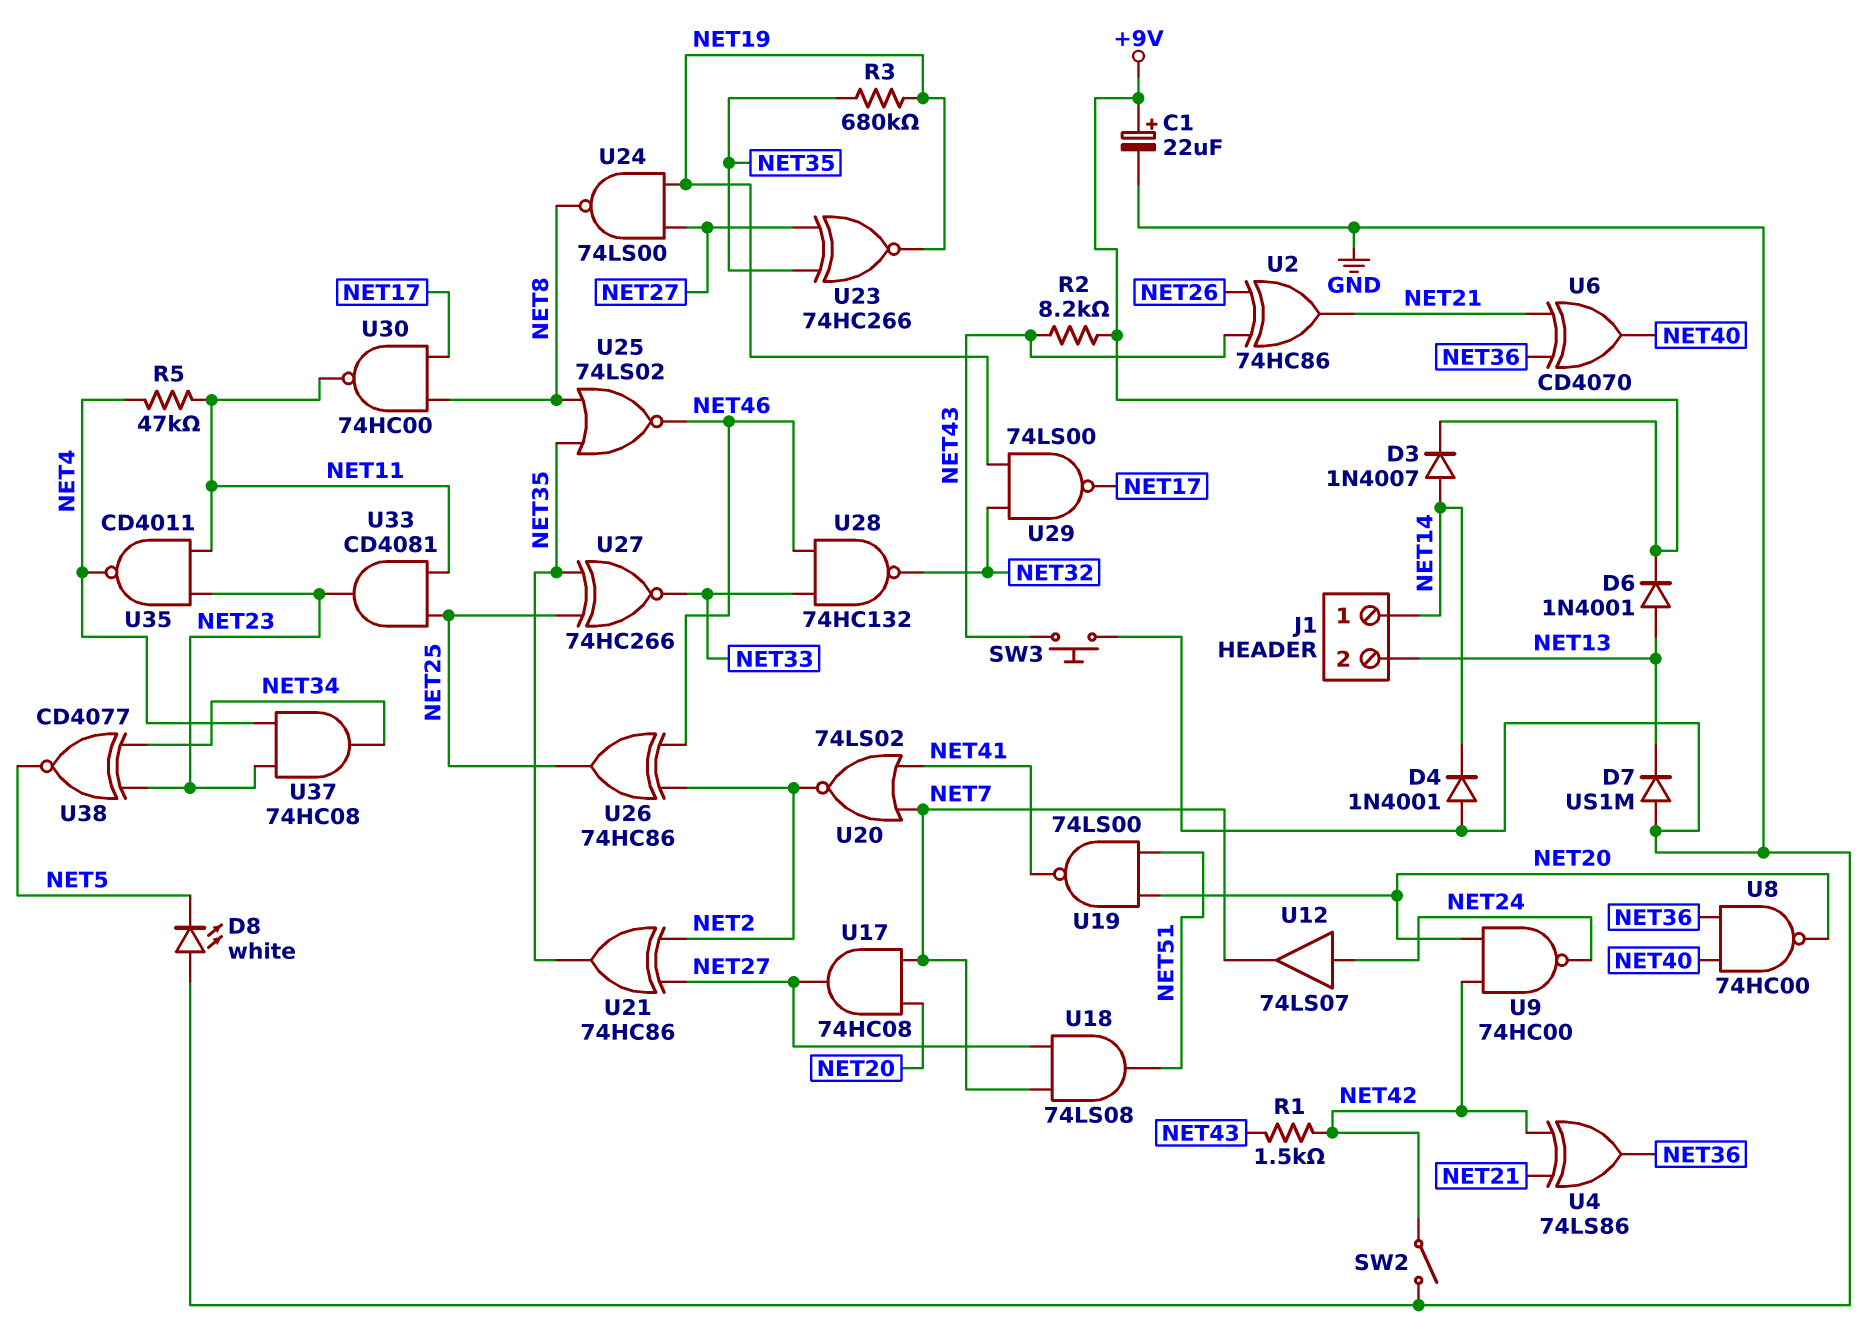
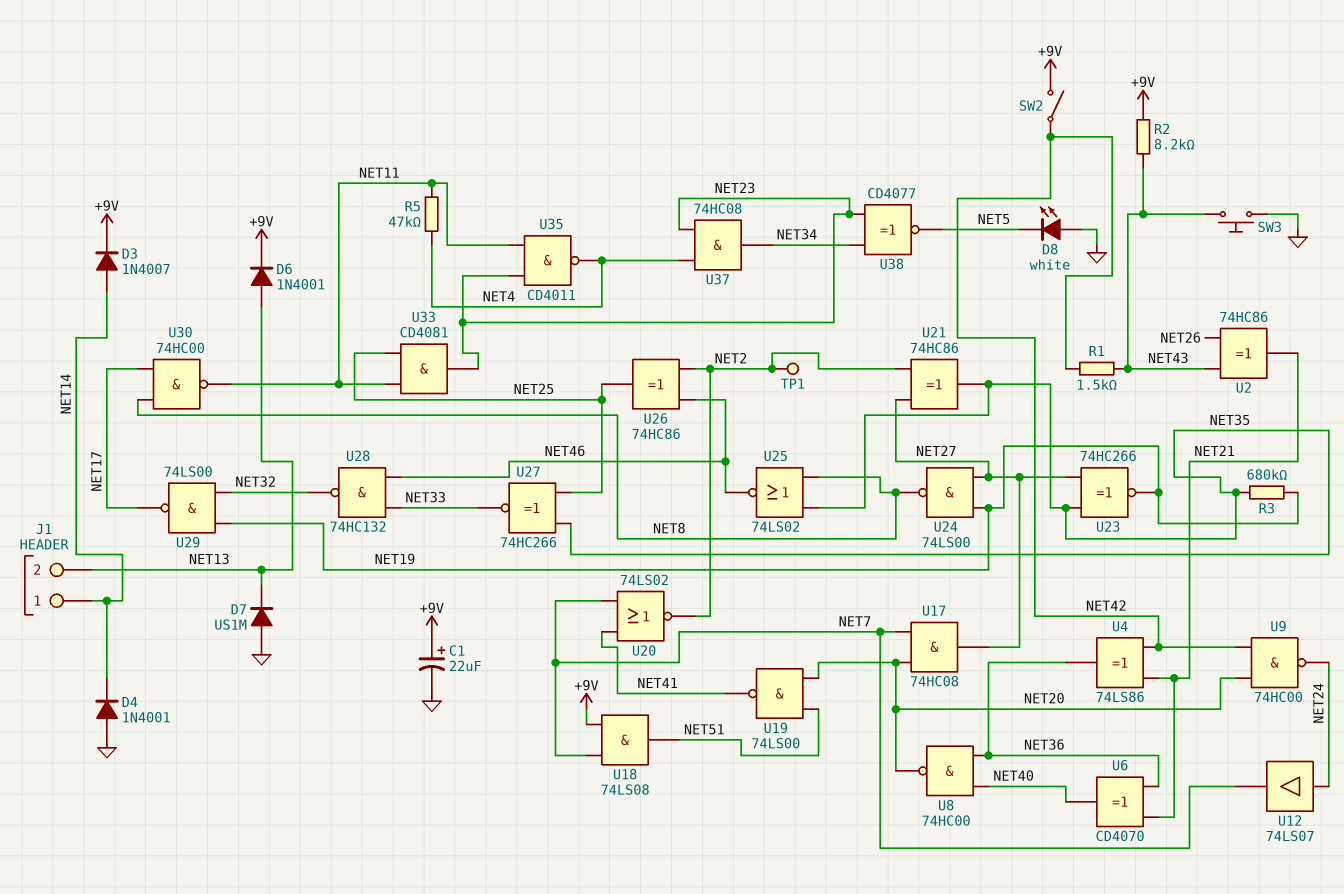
SW2: switch (GND, NET42) -> switch (+9V, NET42)
TP1: none -> test point (NET2)
U18: AND 74LS08 (in NET7, in NET27, out NET51) -> AND 74LS08 (in +9V, in NET7, out NET51)

